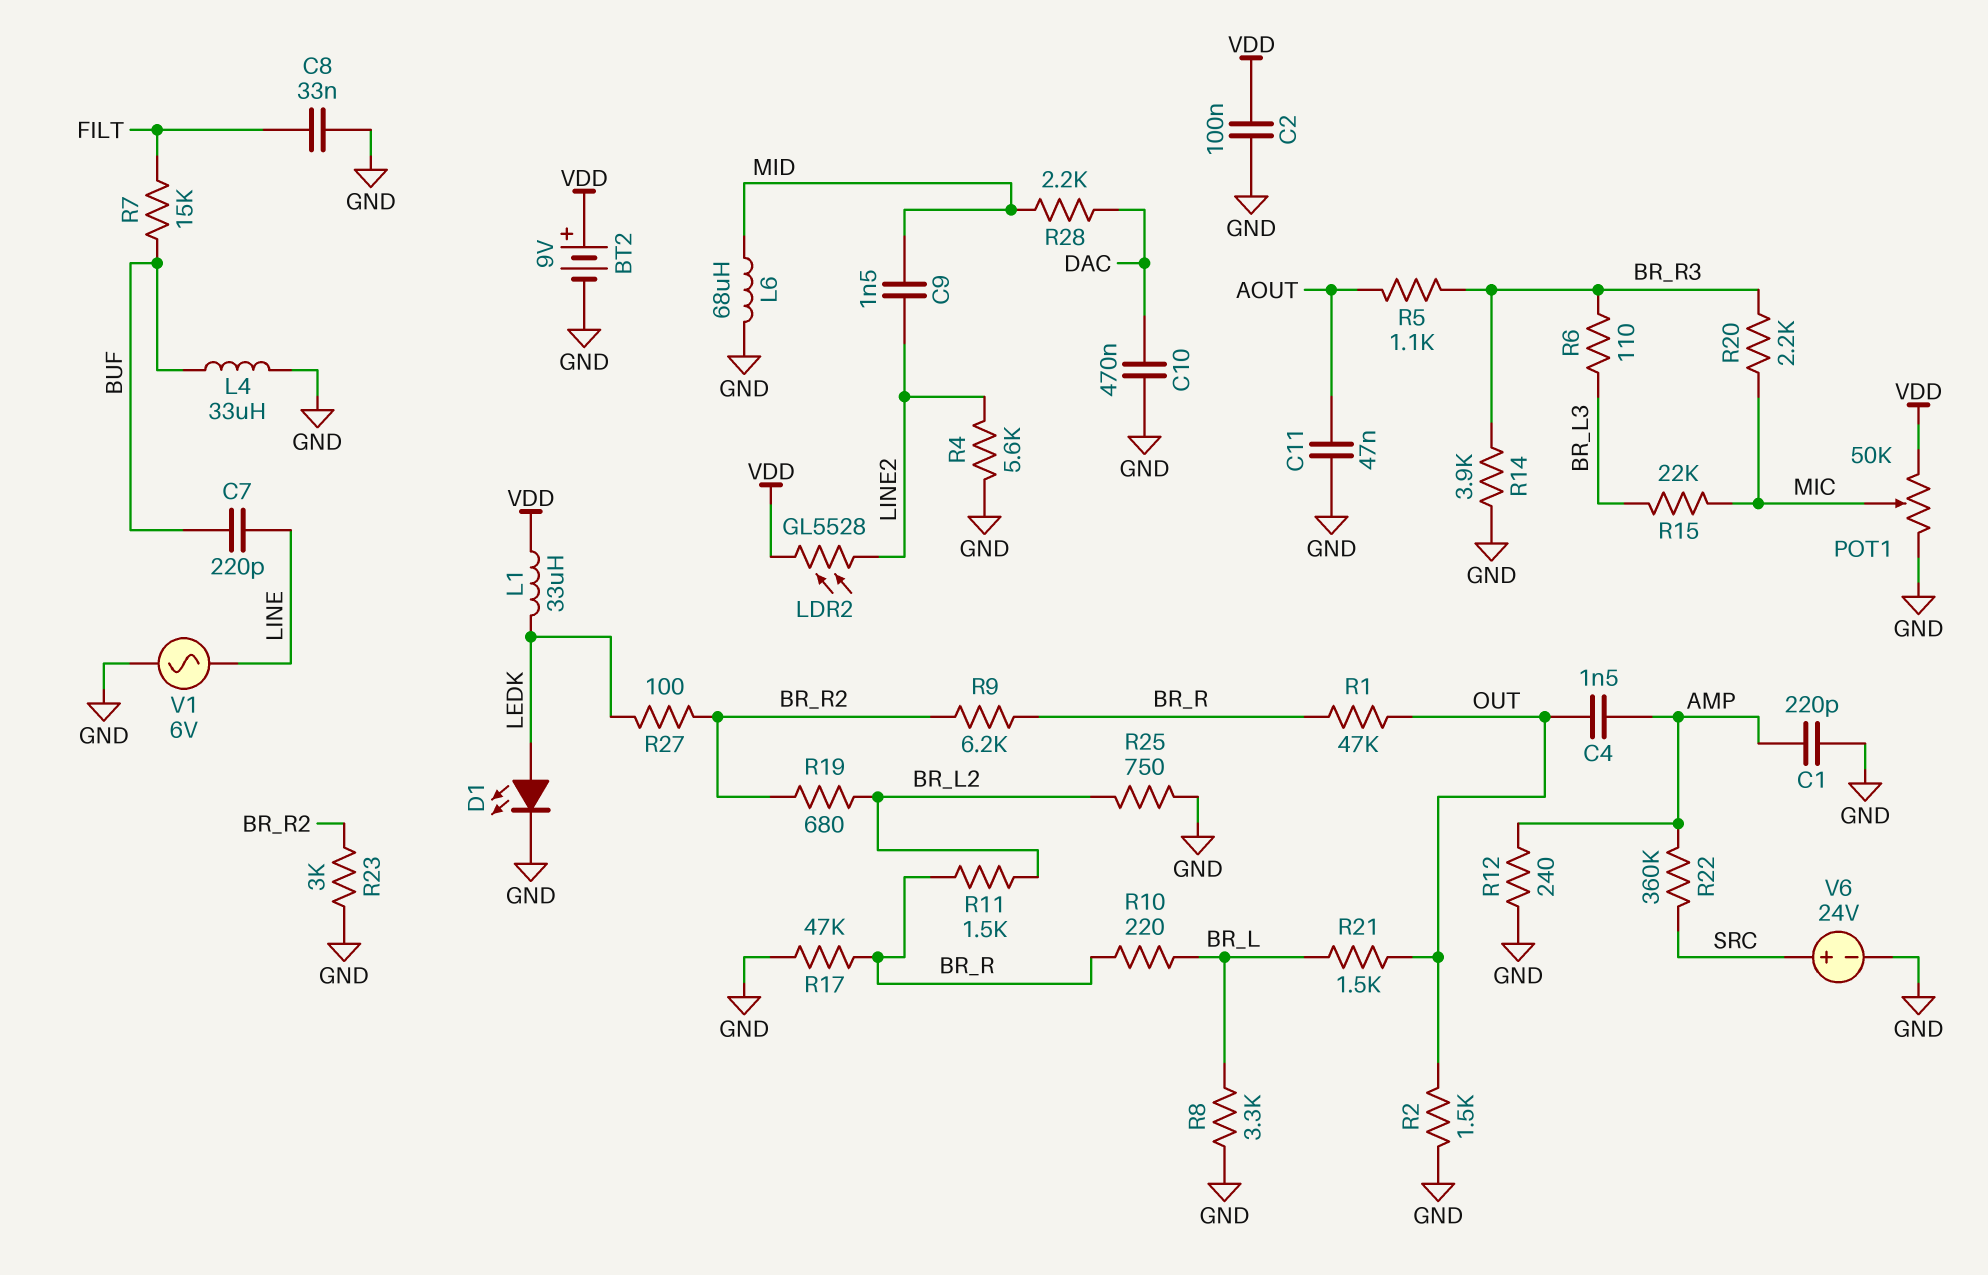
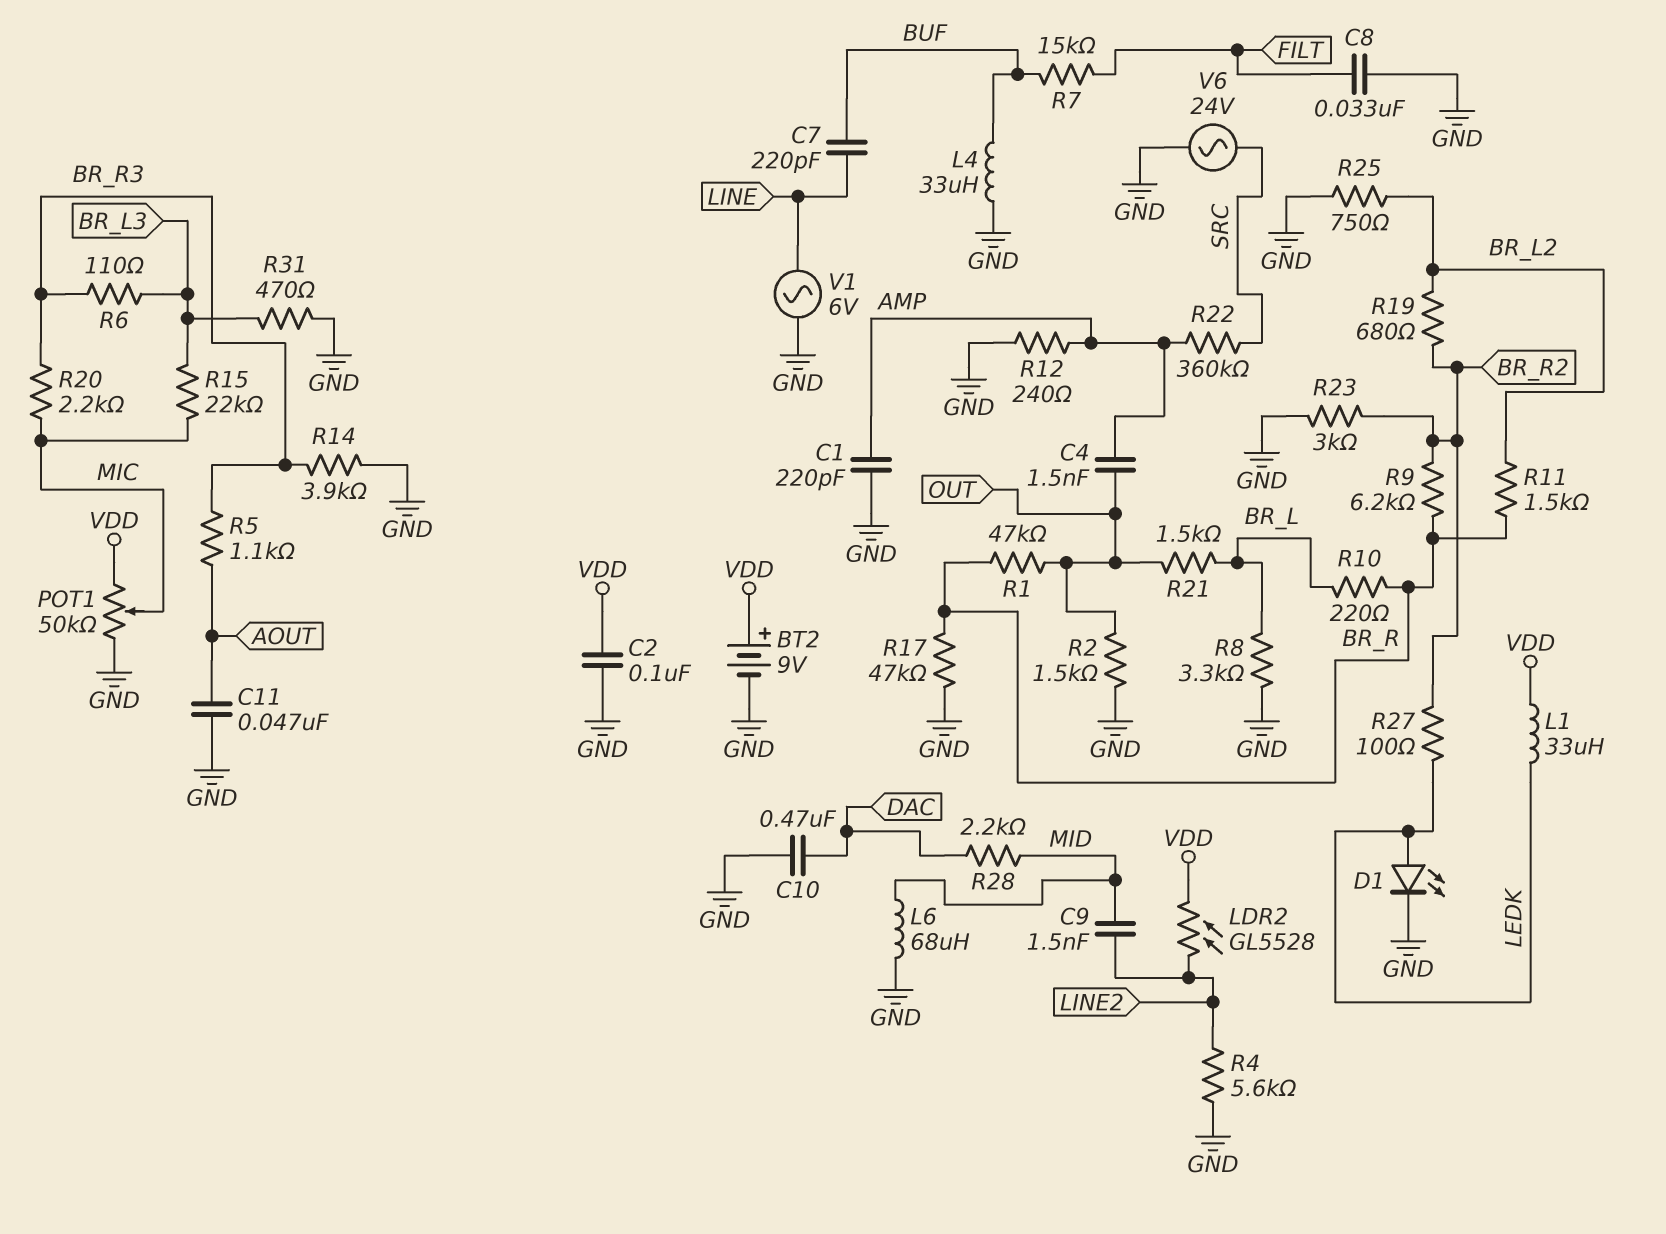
R31: none -> 470 (BR_L3, GND)
V6: 24V (plus SRC, minus GND) -> AC 24V (GND, SRC)

